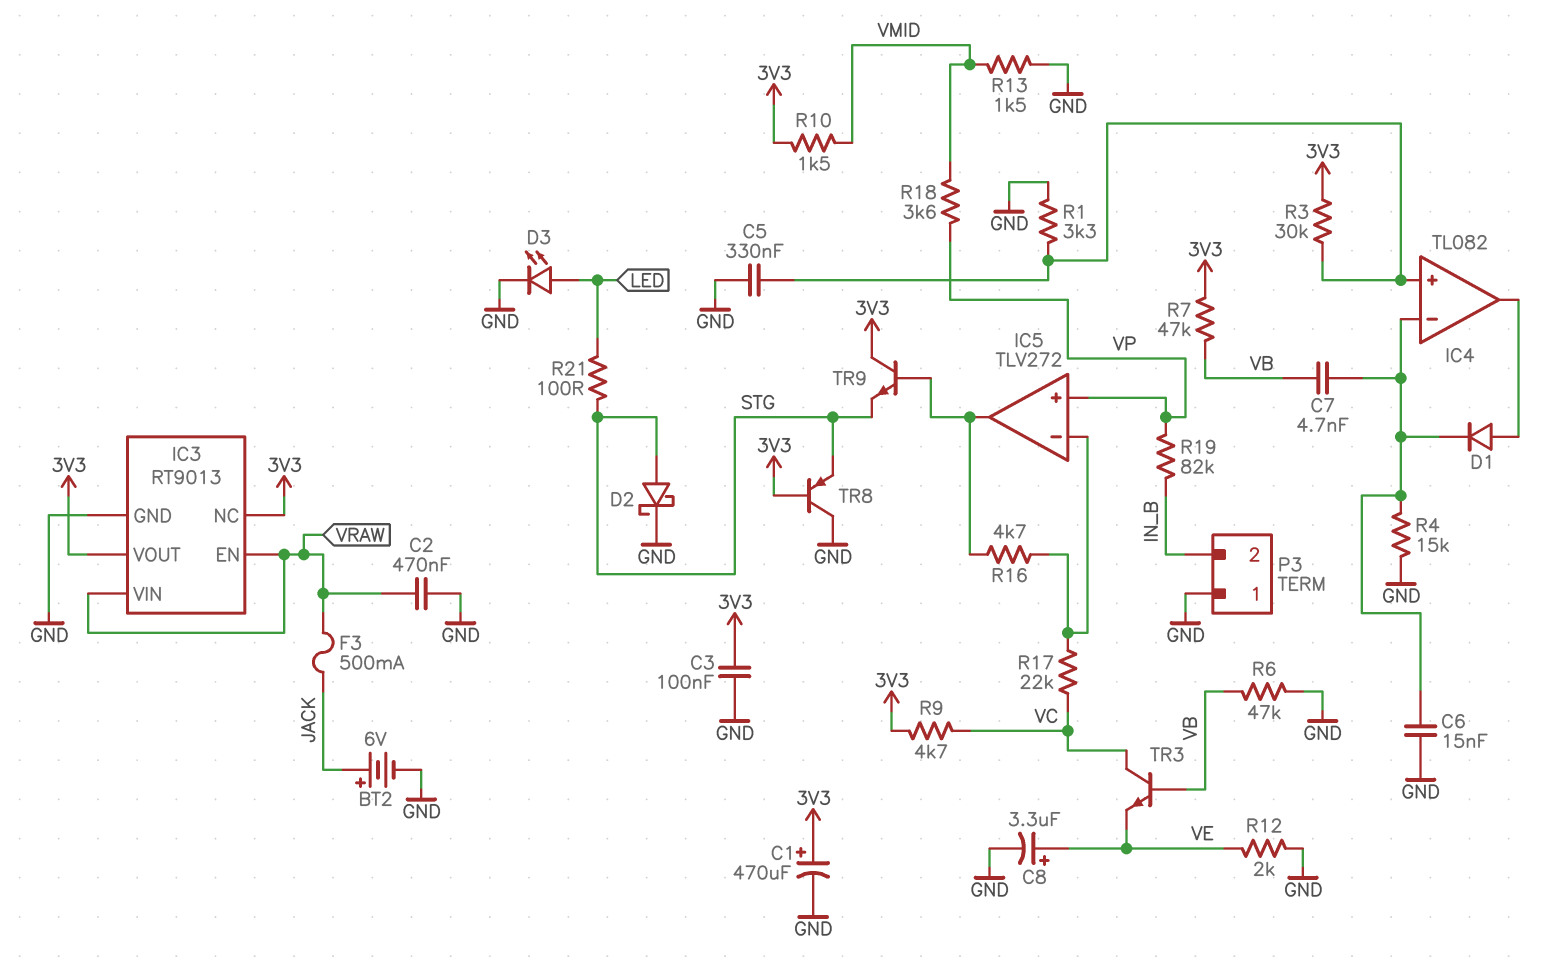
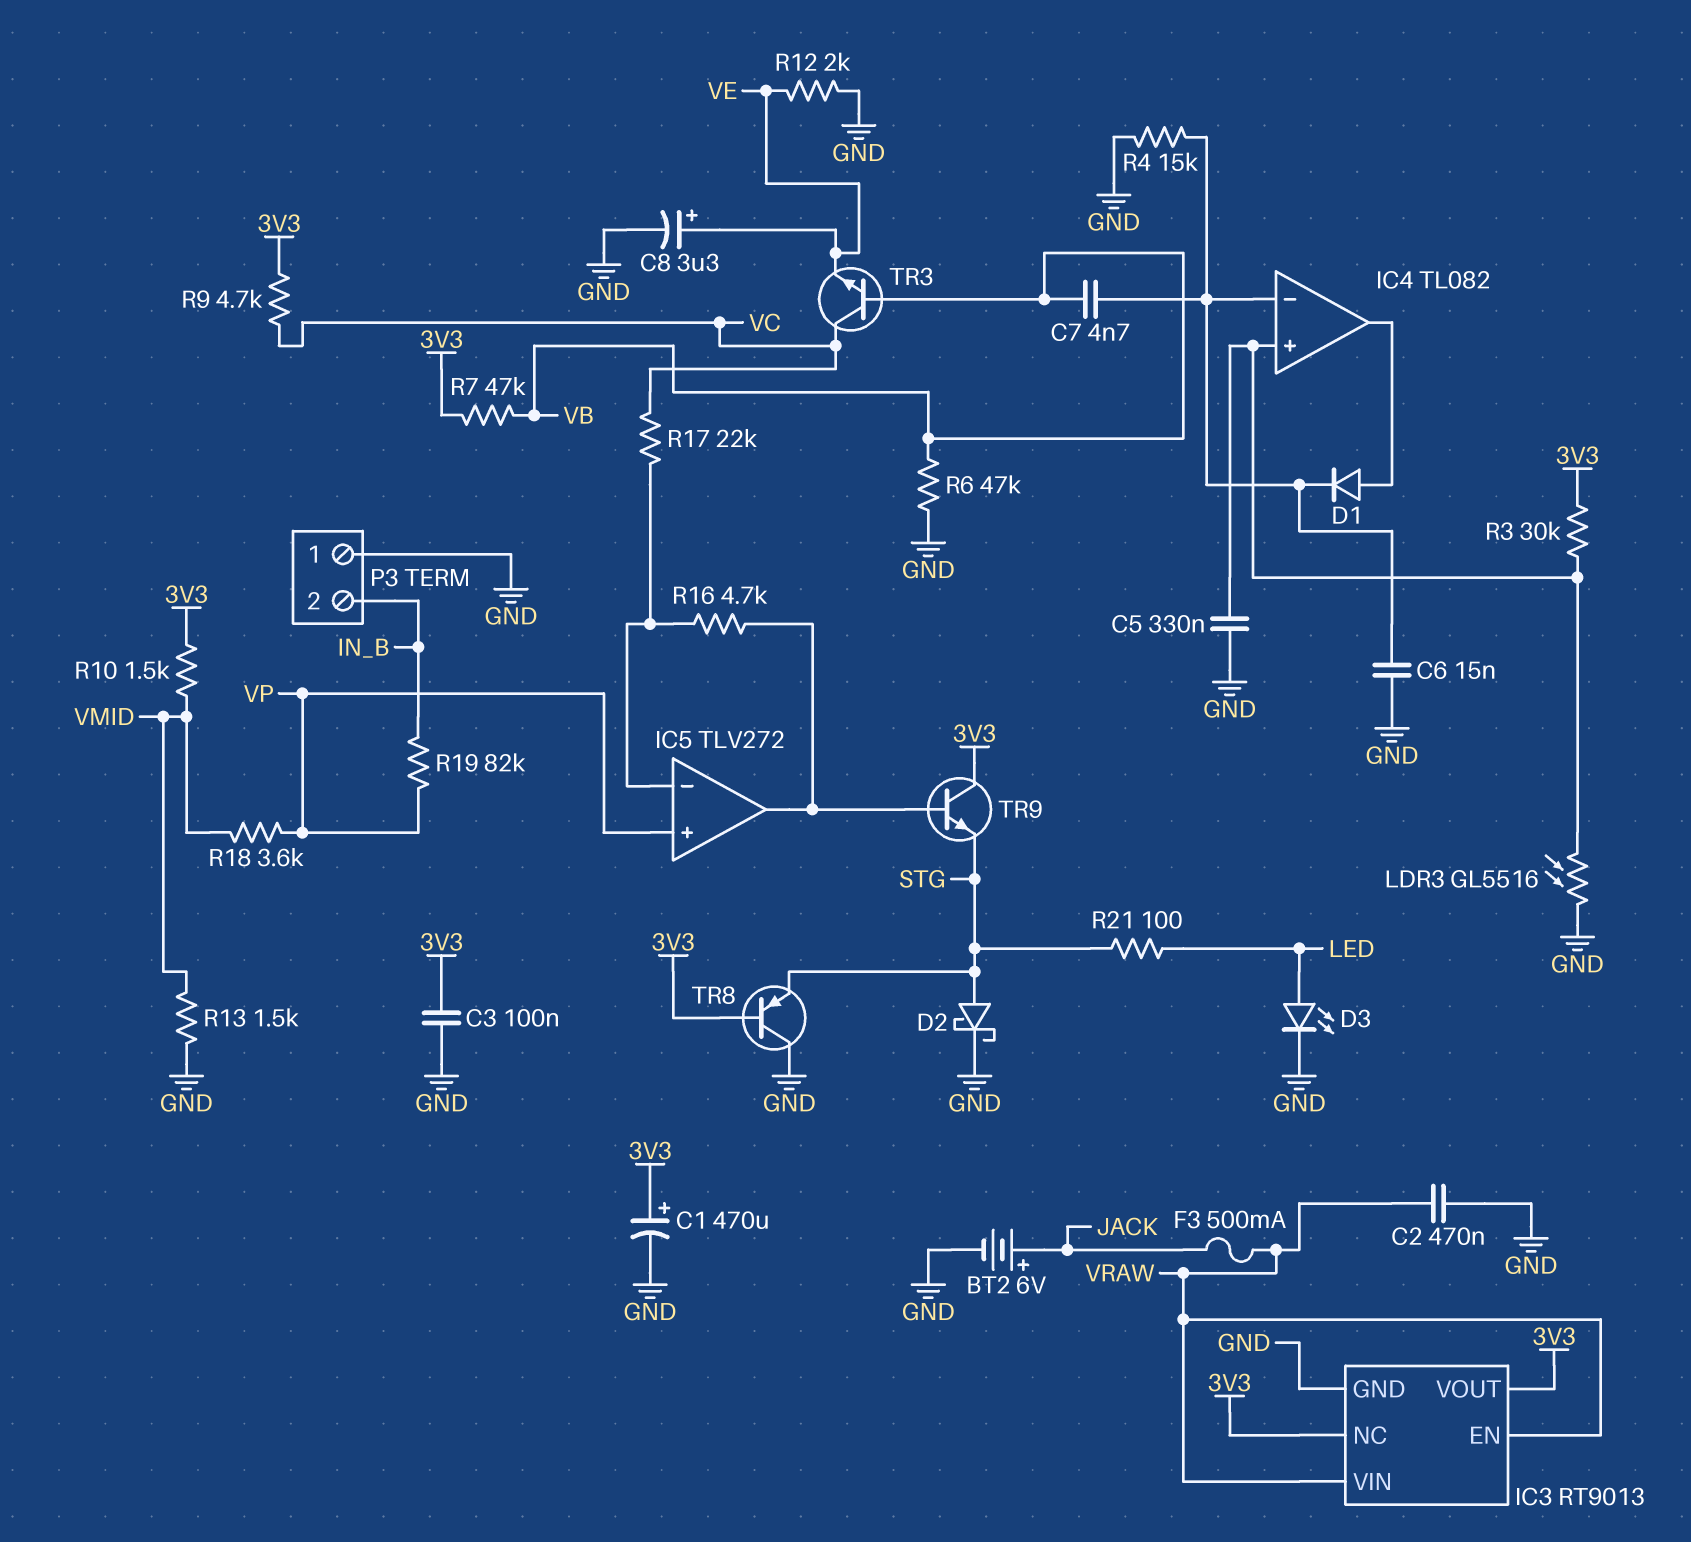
LDR3: none -> GL5516 (GND, IC4/in+)
R1: 3.3k (GND, IC4/in+) -> none

